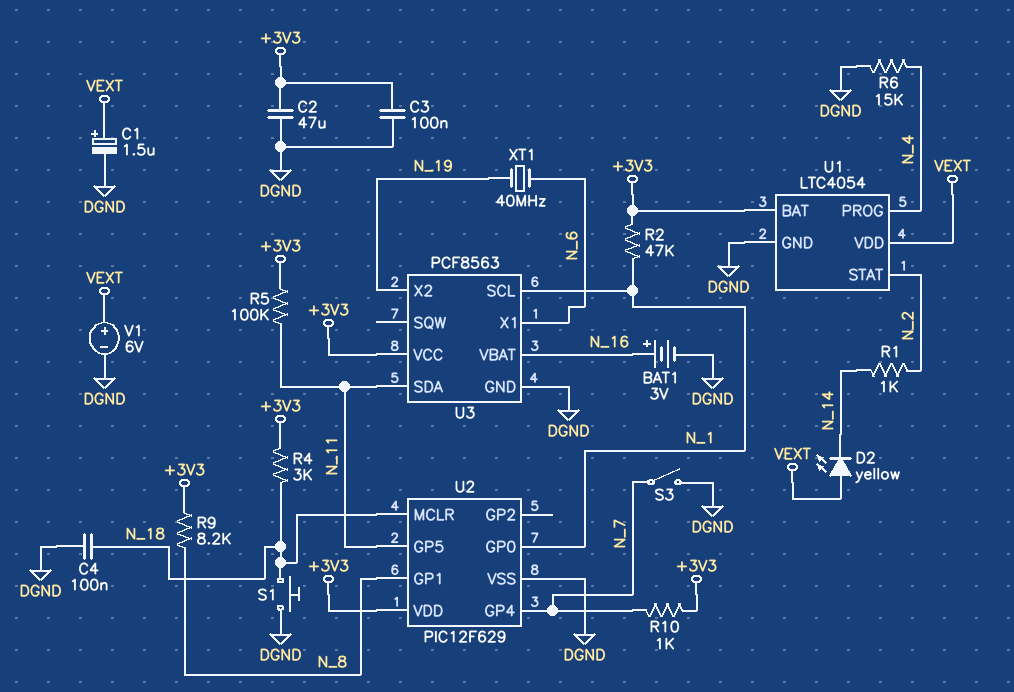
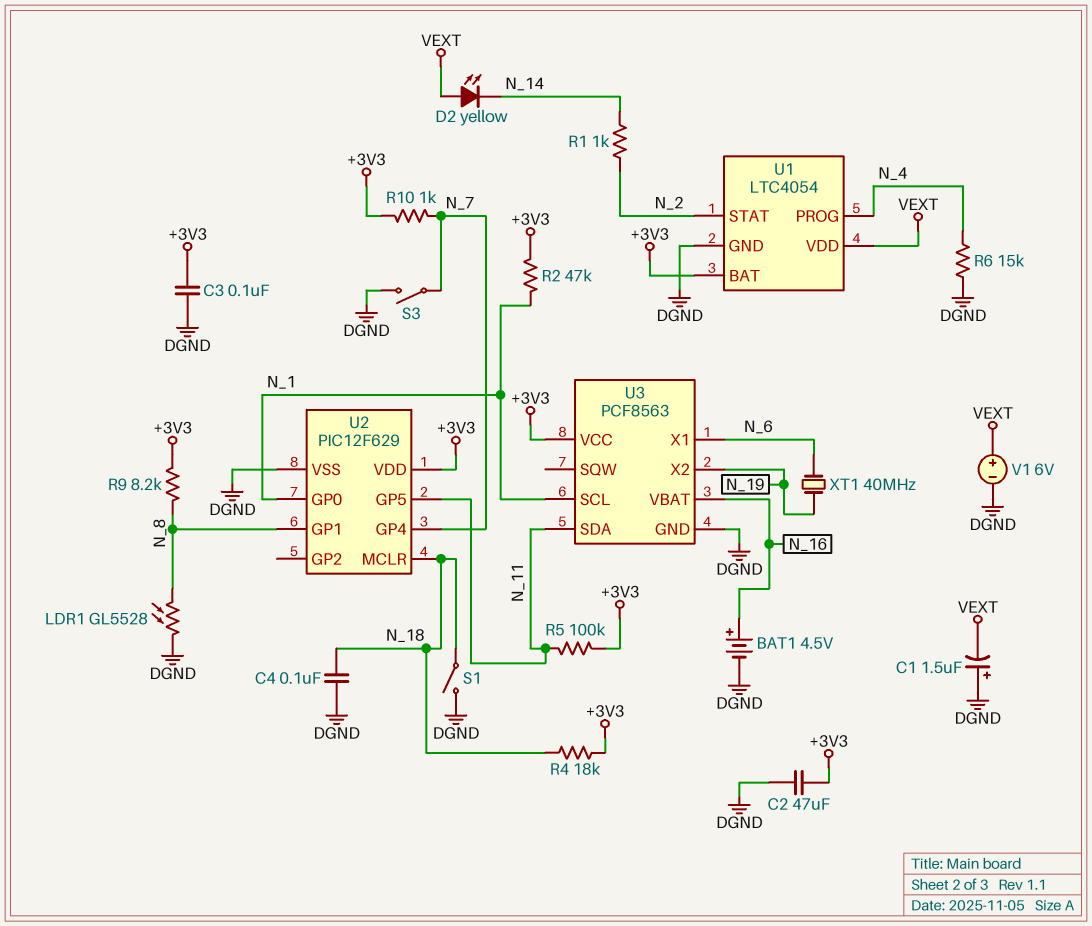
BAT1: 3V (plus N_16, minus DGND) -> 4.5V (plus N_16, minus DGND)
C1: 1.5uF (plus VEXT, minus DGND) -> 1.5uF (plus DGND, minus VEXT)
LDR1: none -> GL5528 (DGND, N_8)
R4: 3k (+3V3, N_18) -> 18k (+3V3, N_18)
S1: button (DGND, N_18) -> switch (DGND, N_18)

